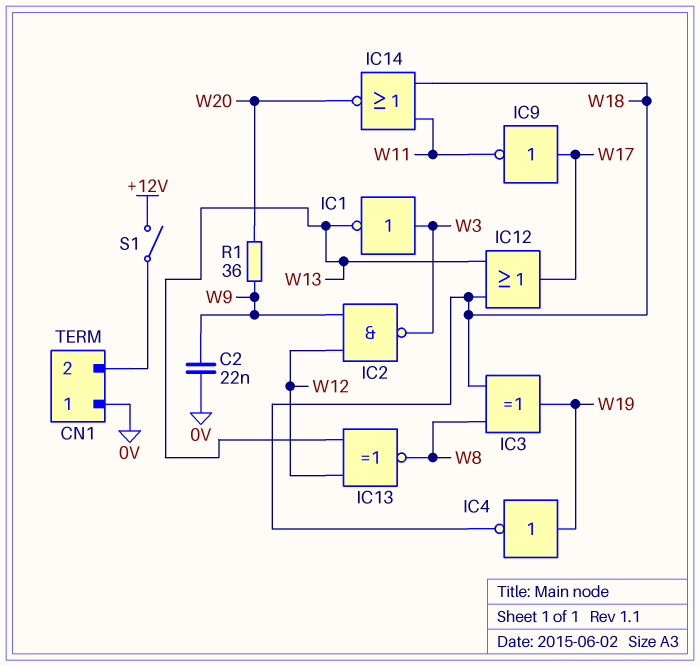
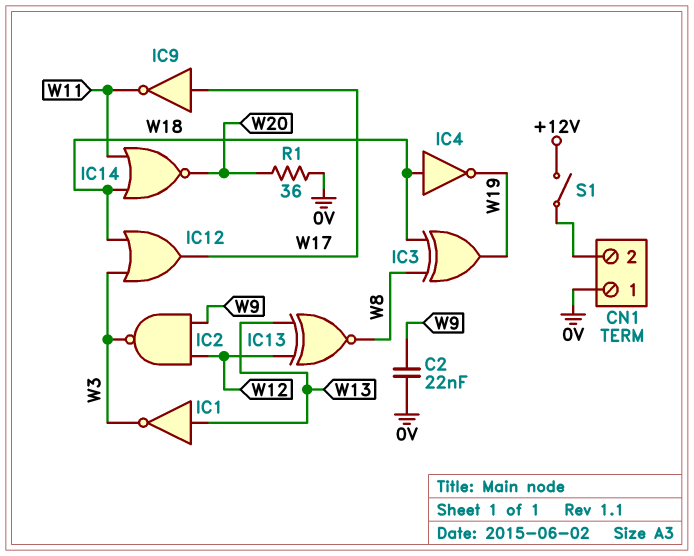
IC1: NOT (in W3, out W13) -> NOT (in W13, out W3)
IC4: NOT (in W19, out W18) -> NOT (in W18, out W19)
IC12: OR (in W13, in W18, out W17) -> OR (in W3, in W18, out W17)
R1: 36 (W9, W20) -> 36 (0V, W20)

